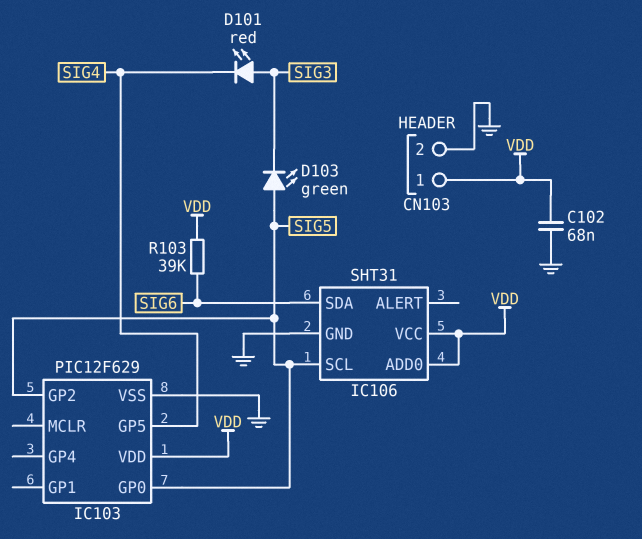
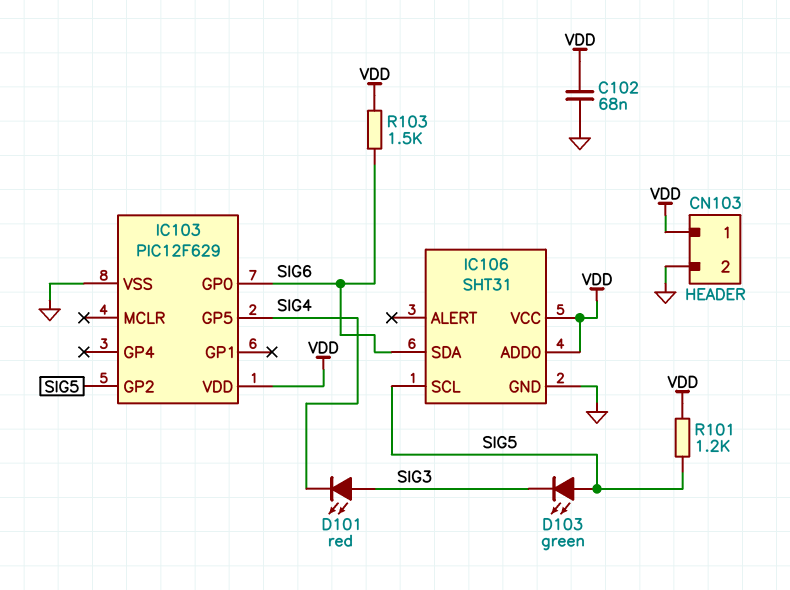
IC103 pin GP0: SIG5 -> SIG6
R101: none -> 1.2k (SIG5, VDD)
R103: 39k (SIG6, VDD) -> 1.5k (SIG6, VDD)

